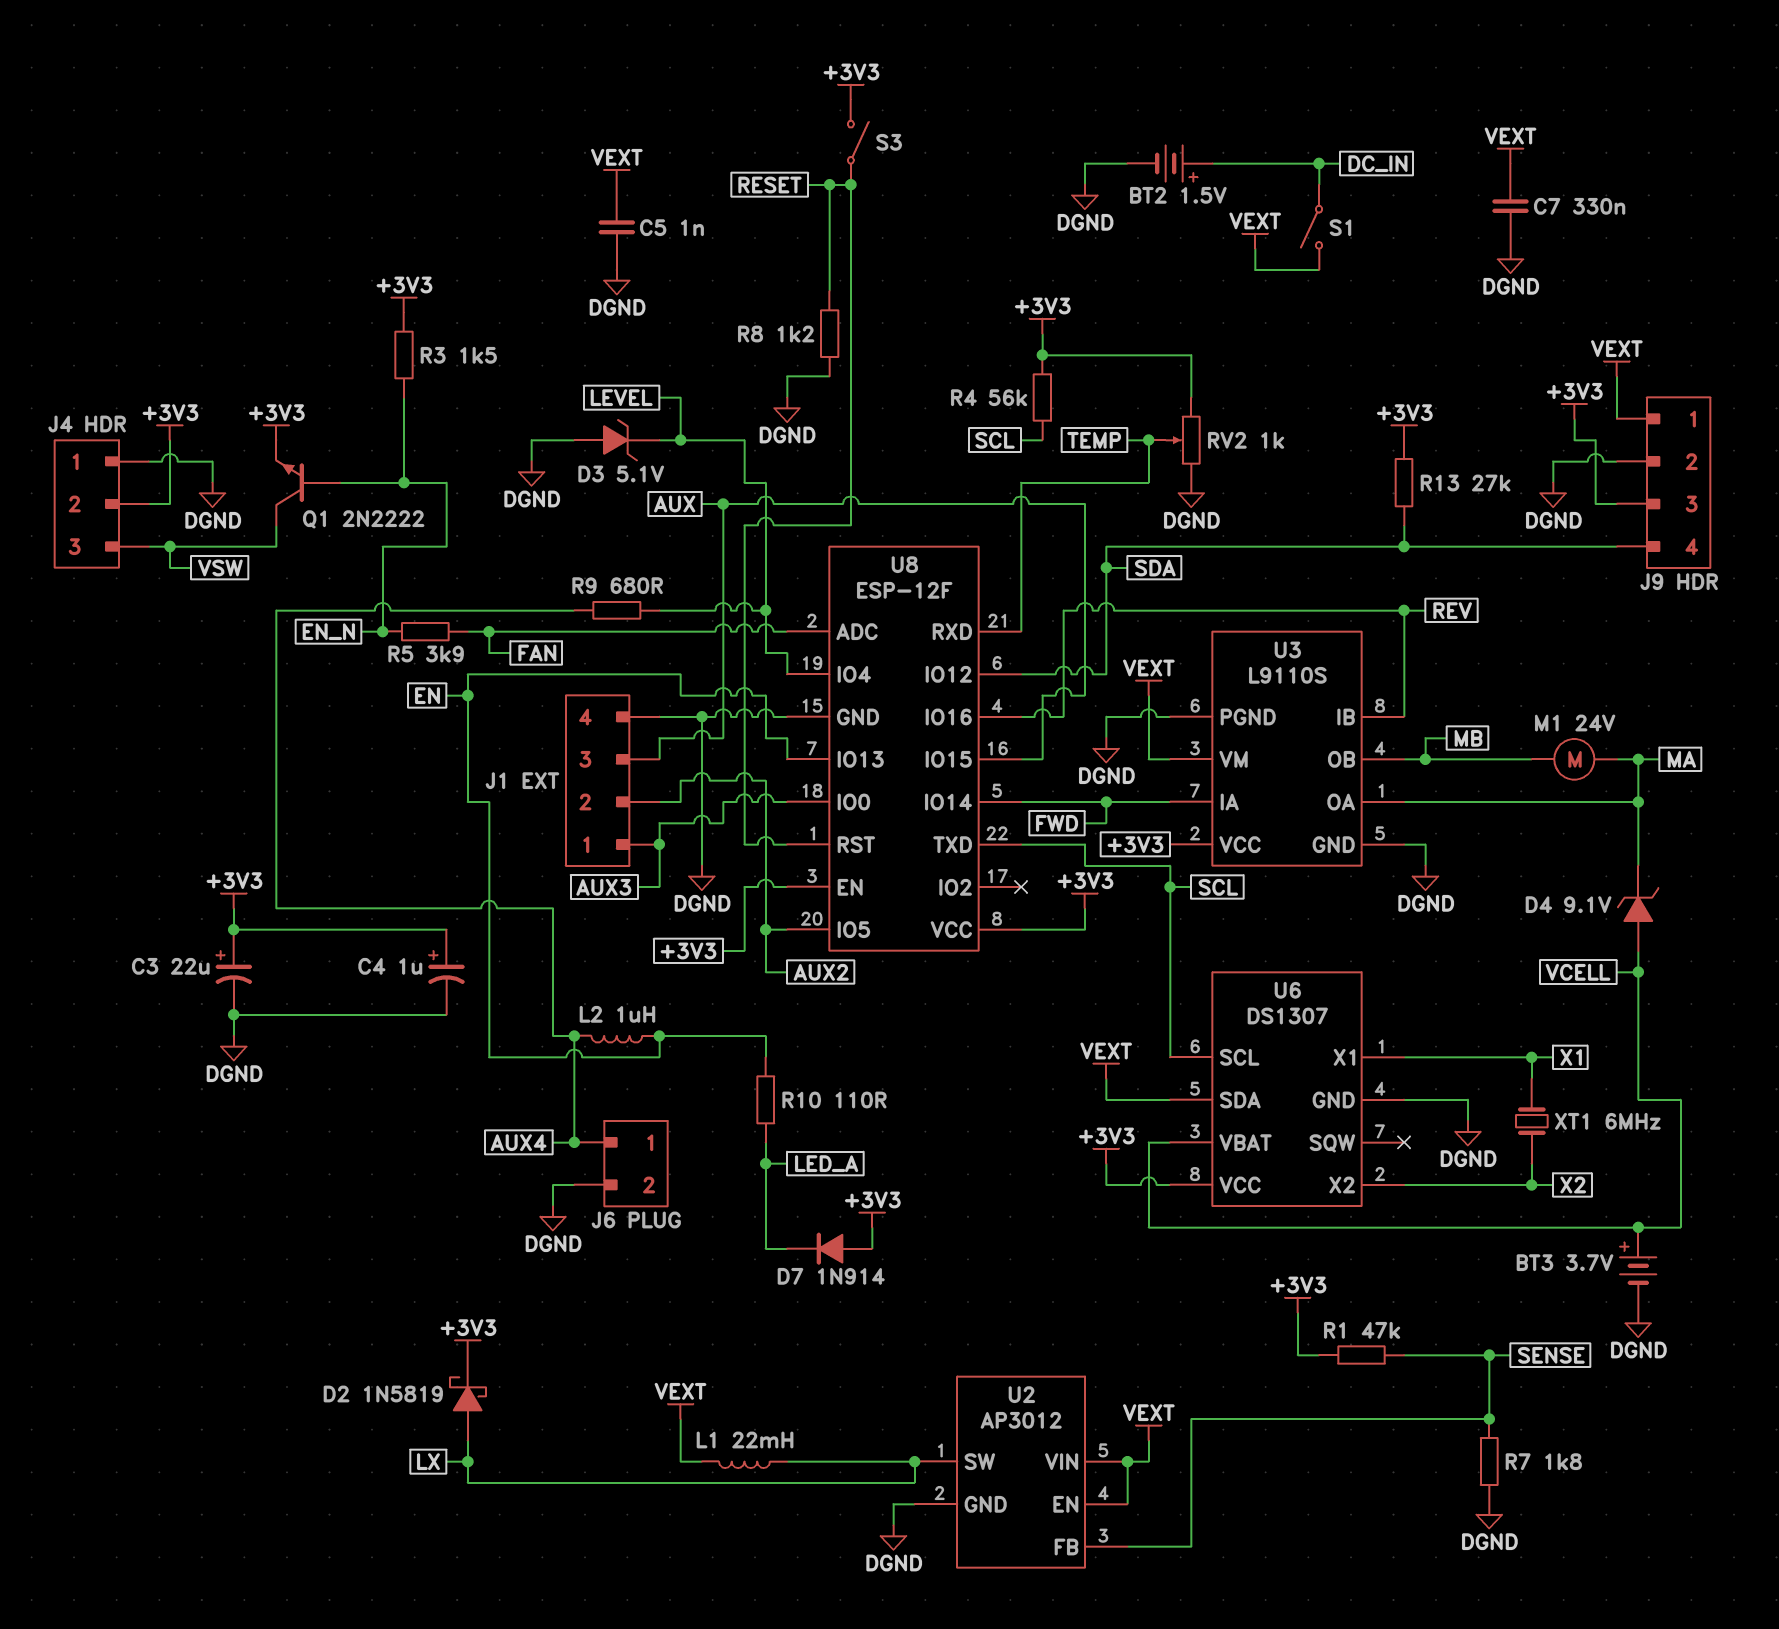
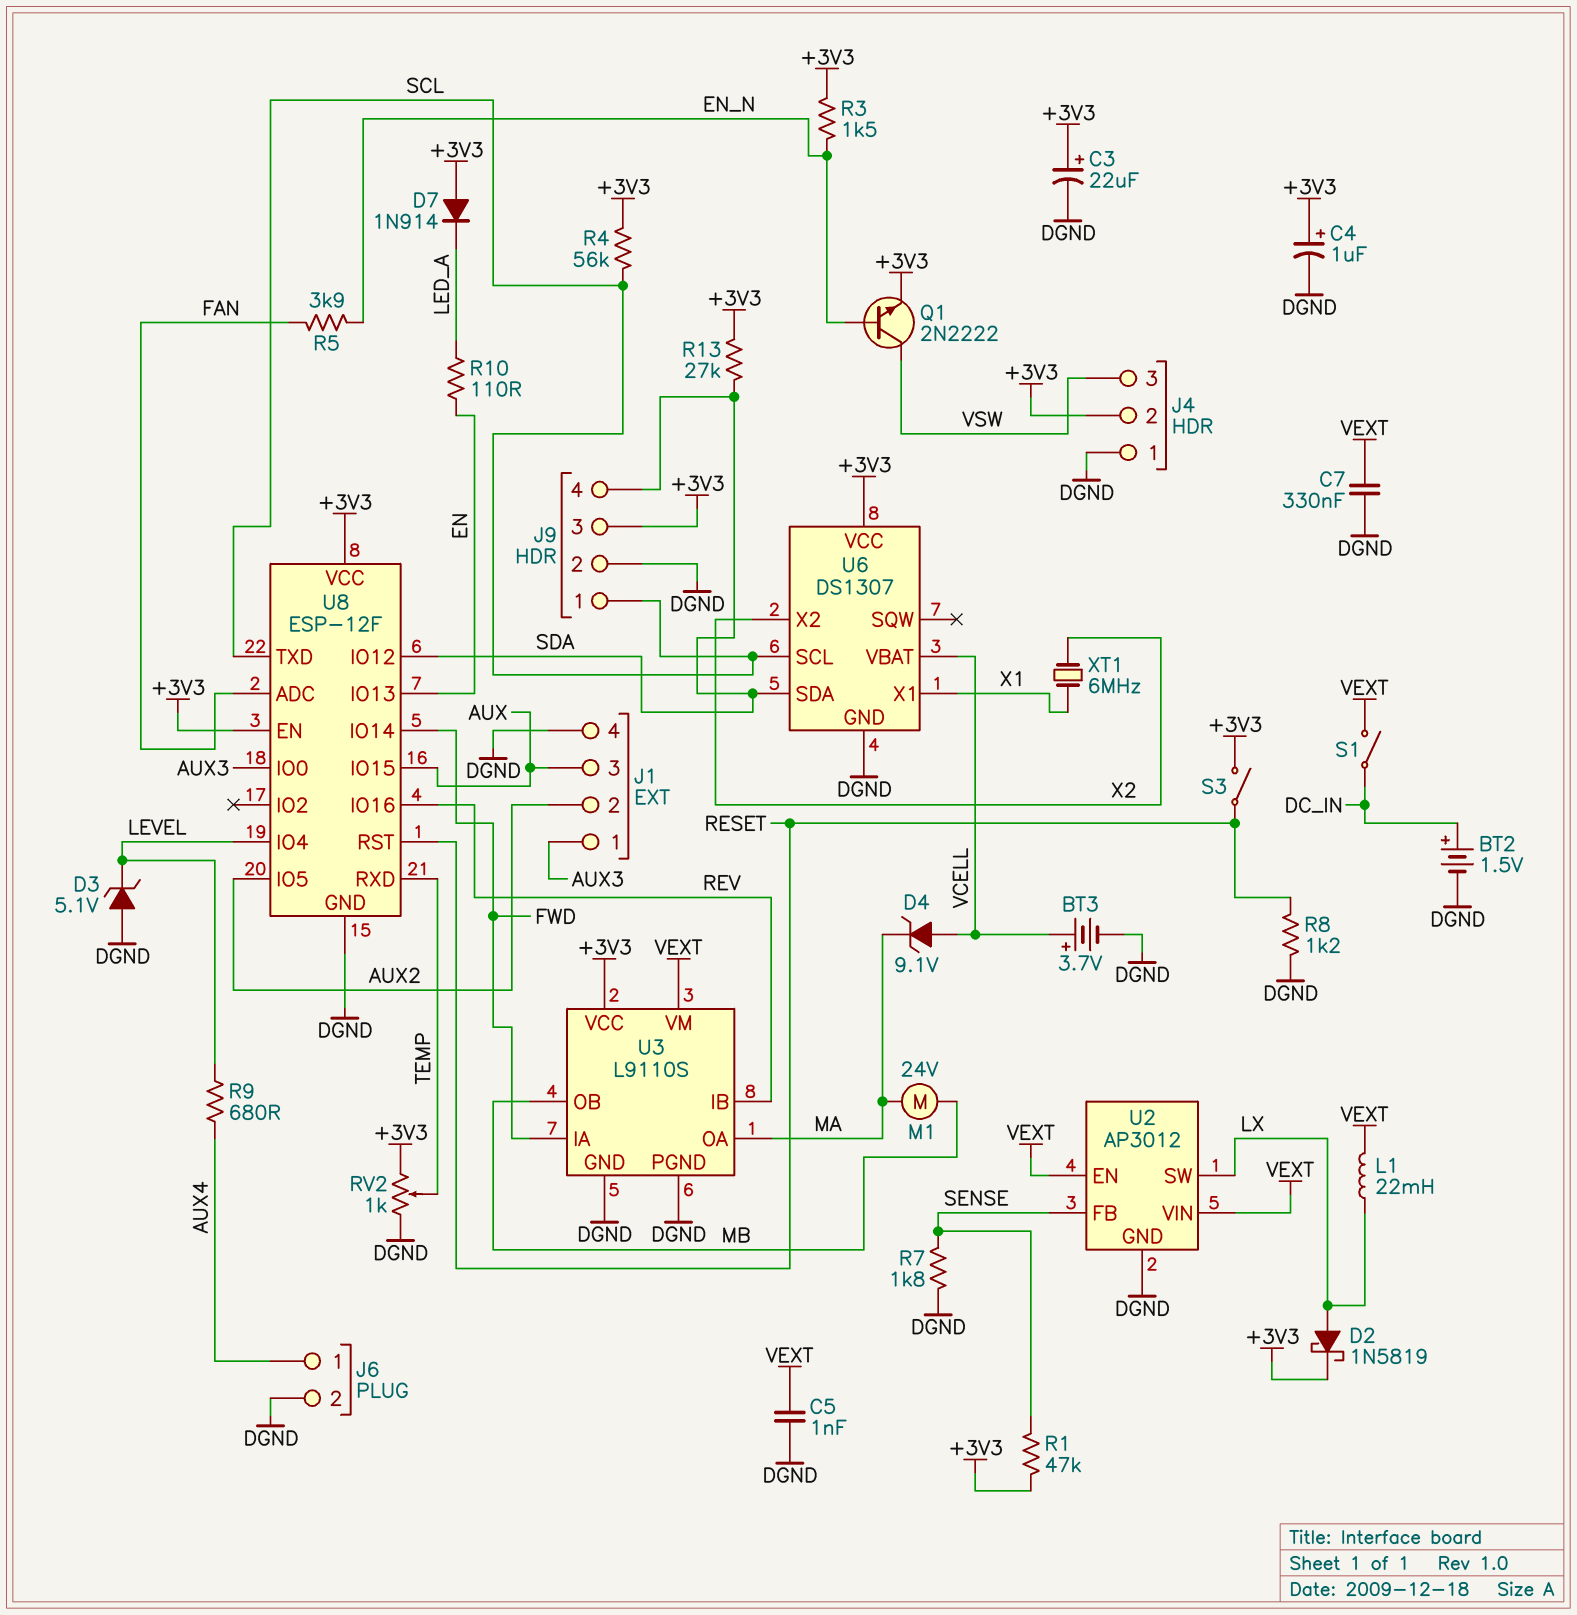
J9 pin 1: VEXT -> SCL
L2: 1uH (AUX4, EN) -> none
U6 pin SDA: VEXT -> SDA

